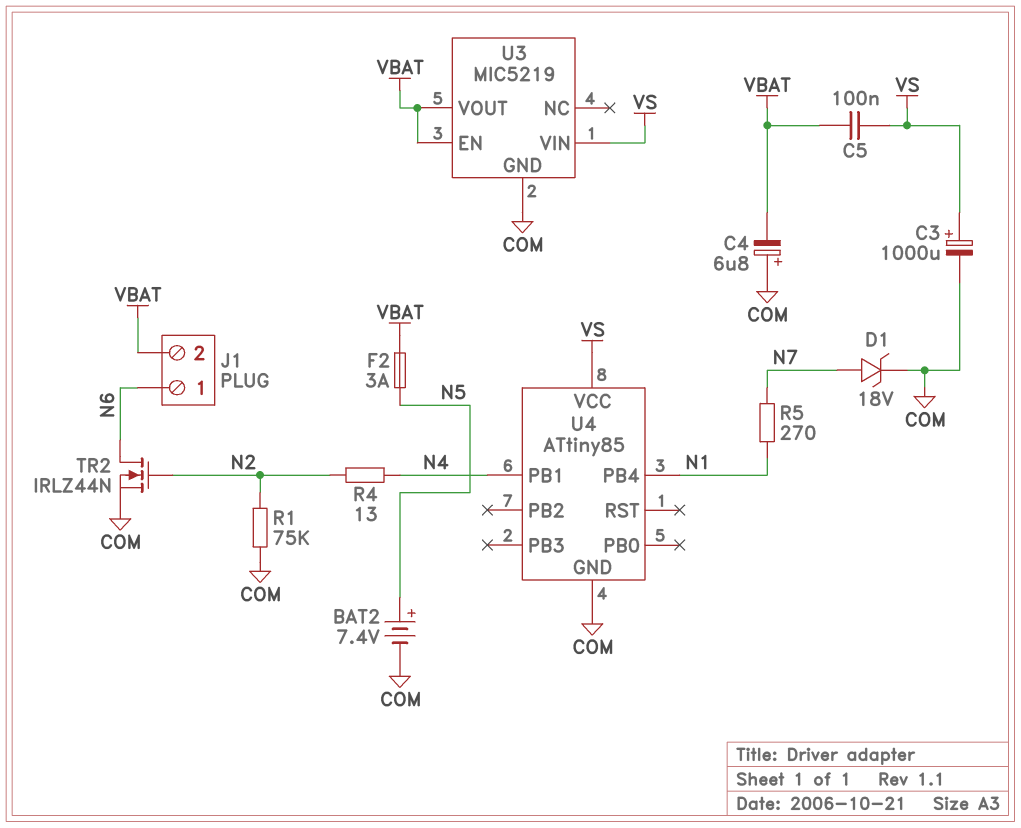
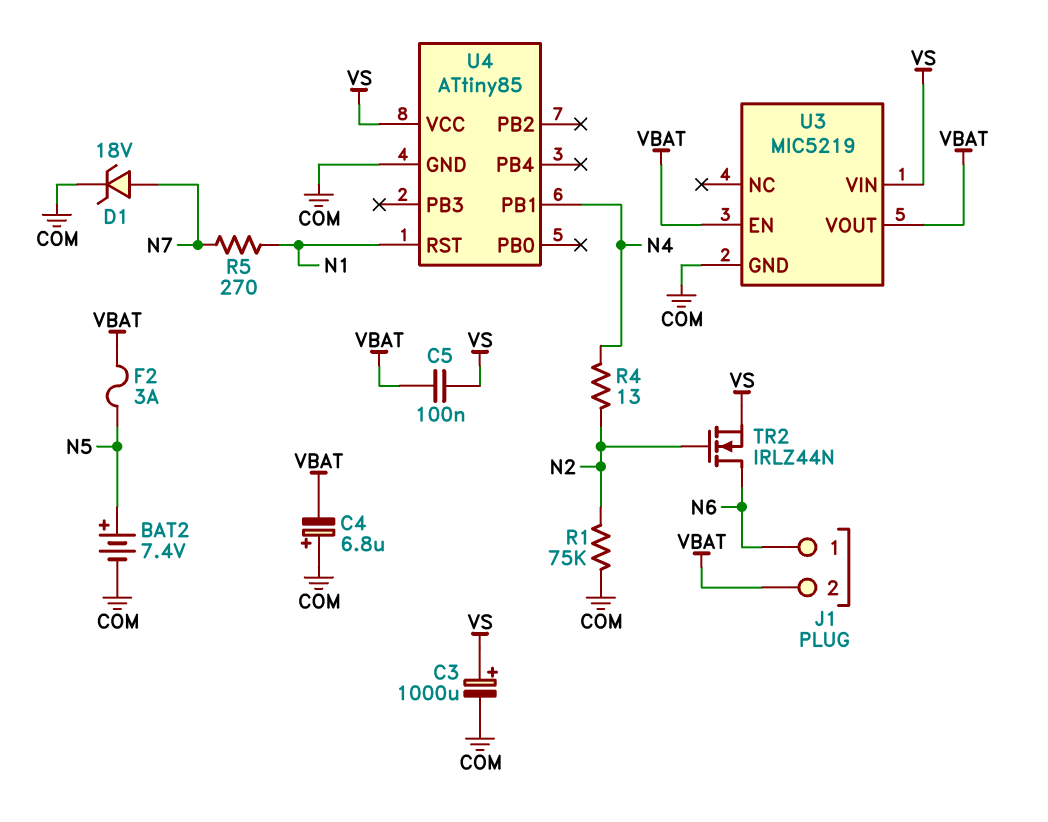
TR2: NMOS IRLZ44N (G N2, D N6, S COM) -> NMOS IRLZ44N (G N2, D N6, S VS)
U4 pin PB4: N1 -> none
U4 pin RST: none -> N1

